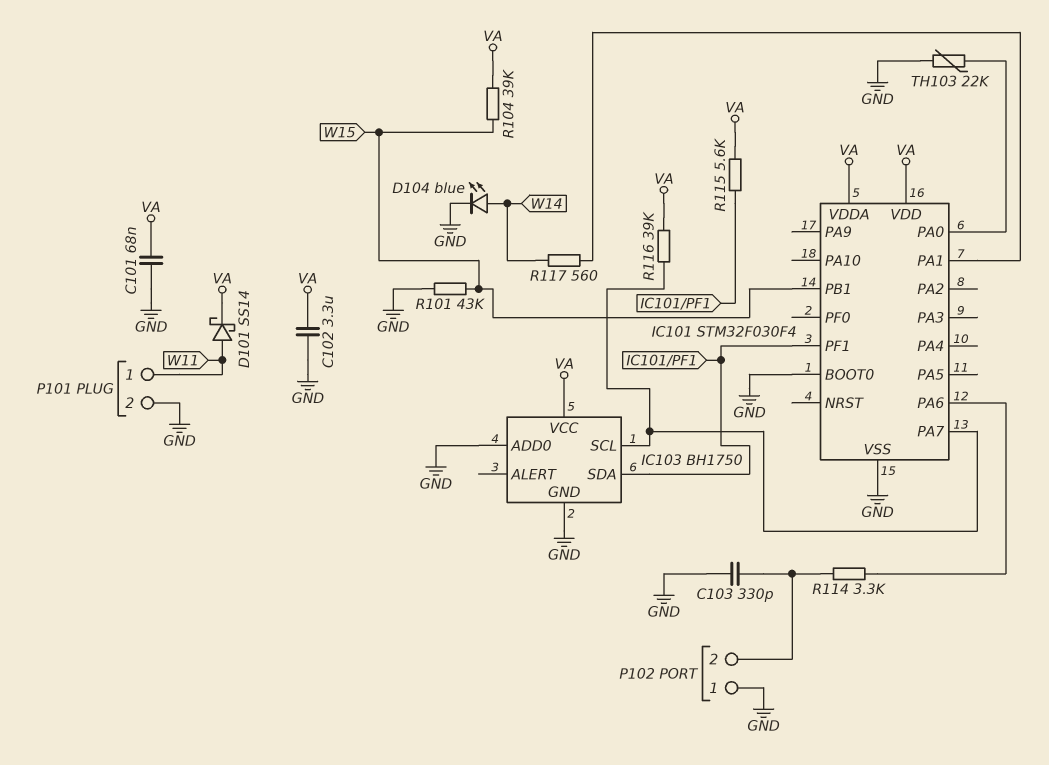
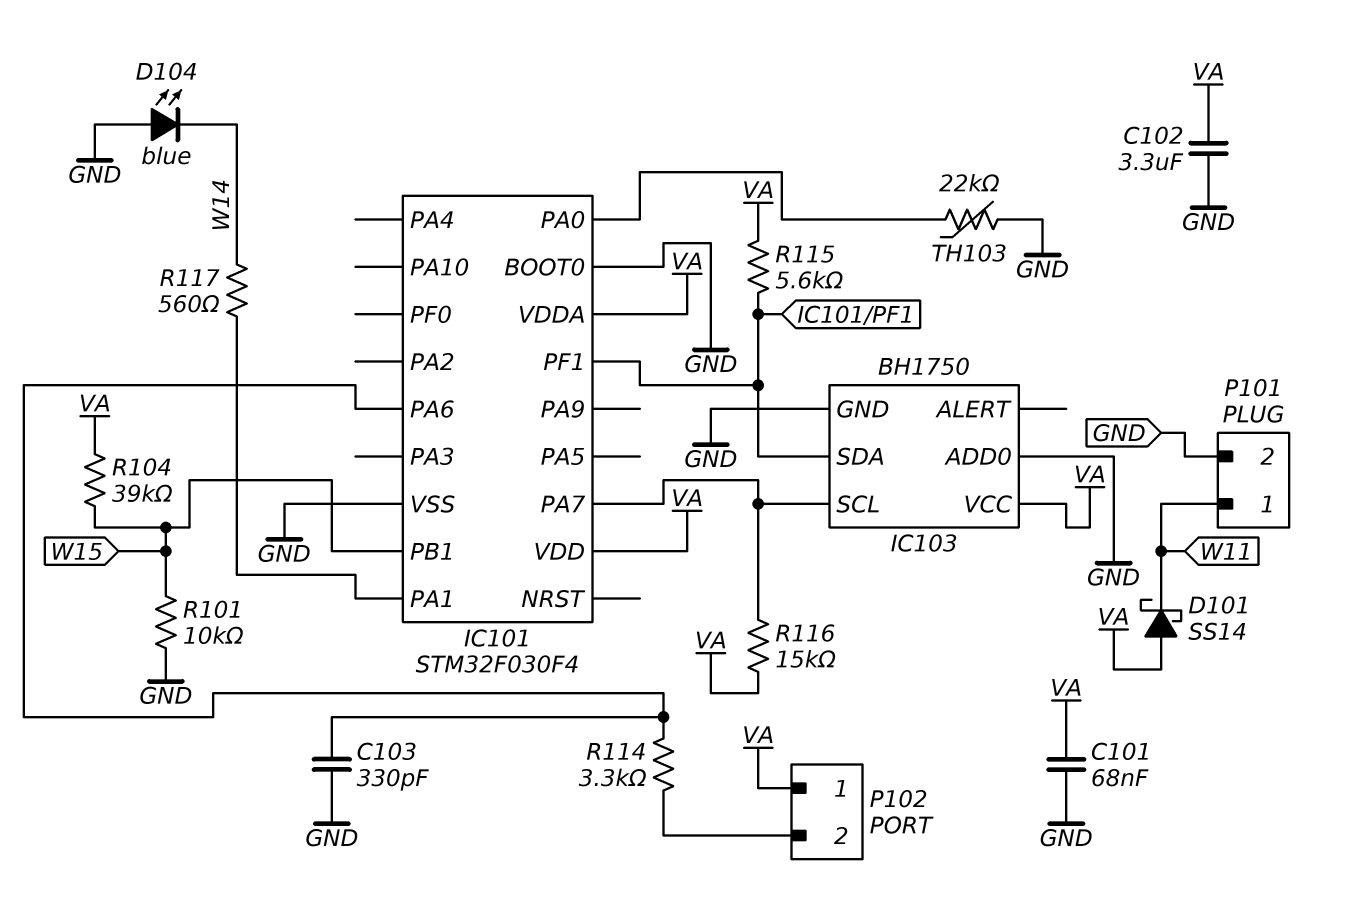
C103: 330pF (GND, P102/2) -> 330pF (GND, IC101/PA6)
D101: schottky SS14 (A W11, K VA) -> schottky SS14 (A VA, K W11)
D104: LED blue (A W14, K GND) -> LED blue (A GND, K W14)
P102 pin 1: GND -> VA
R101: 43k (GND, W15) -> 10k (GND, W15)
R116: 39k (IC101/PA7, VA) -> 15k (IC101/PA7, VA)

